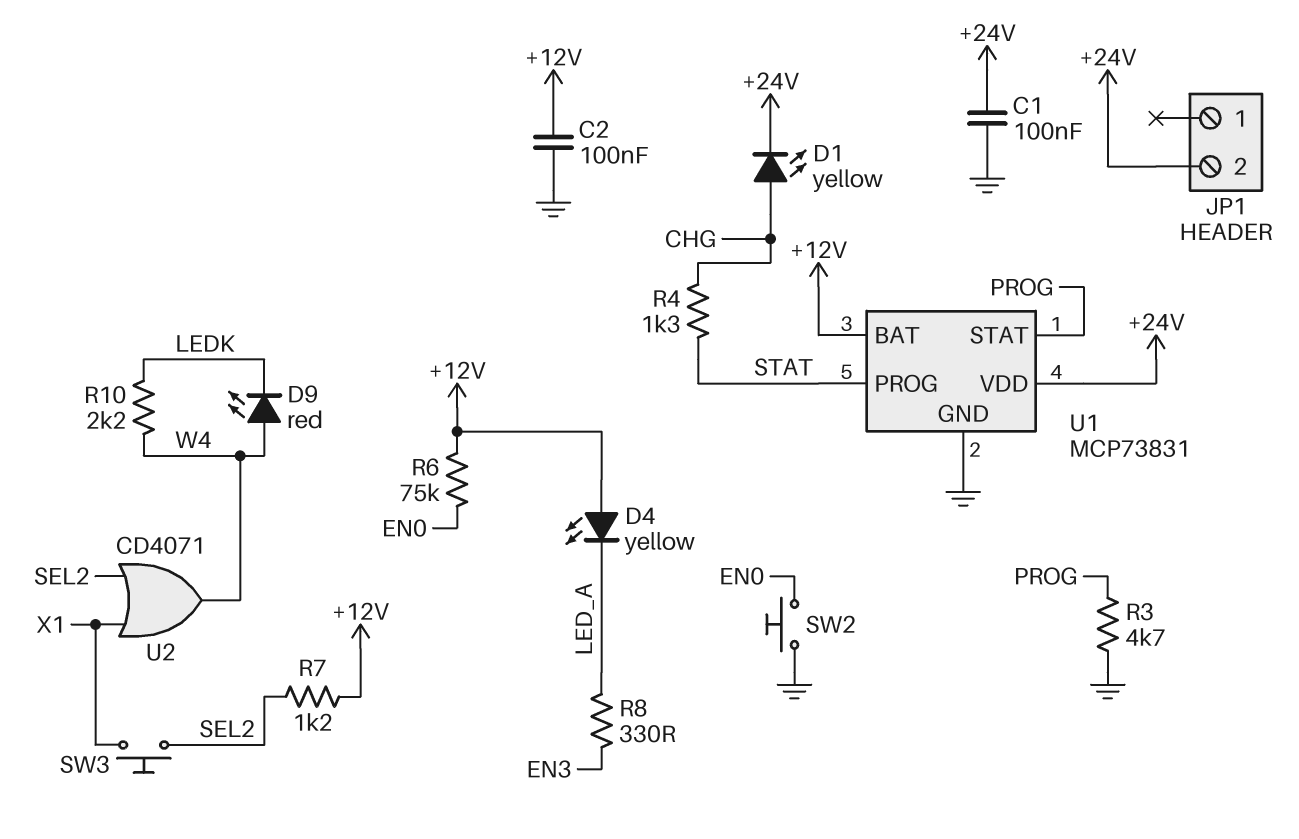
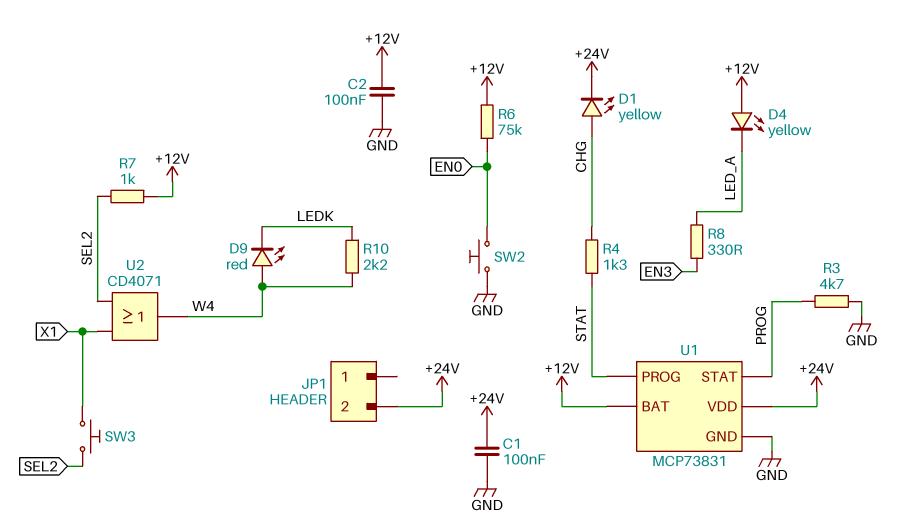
R7: 1.2k (+12V, SEL2) -> 1k (+12V, SEL2)

